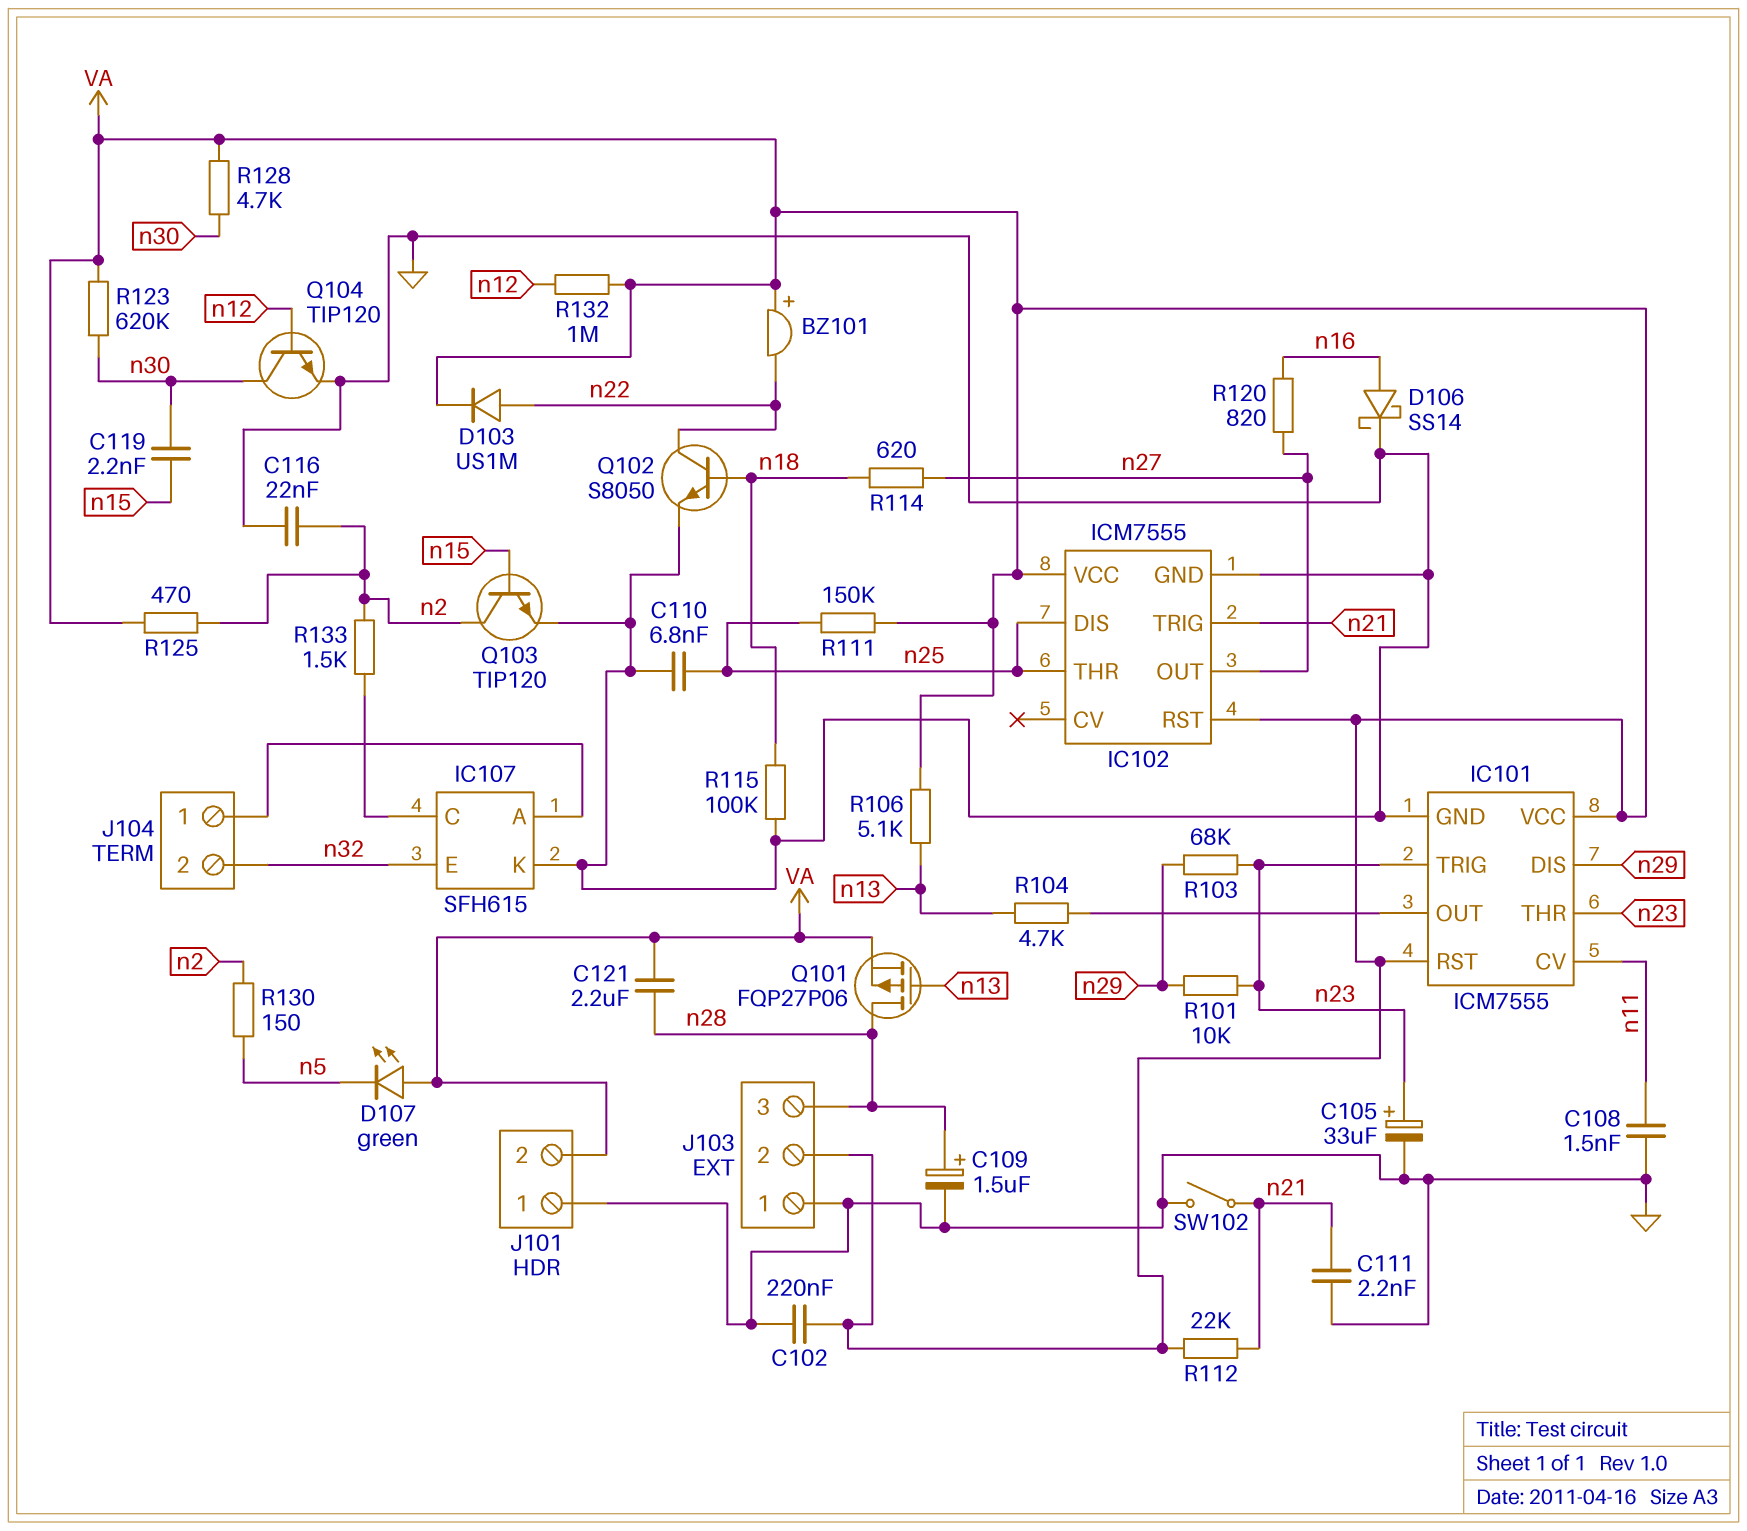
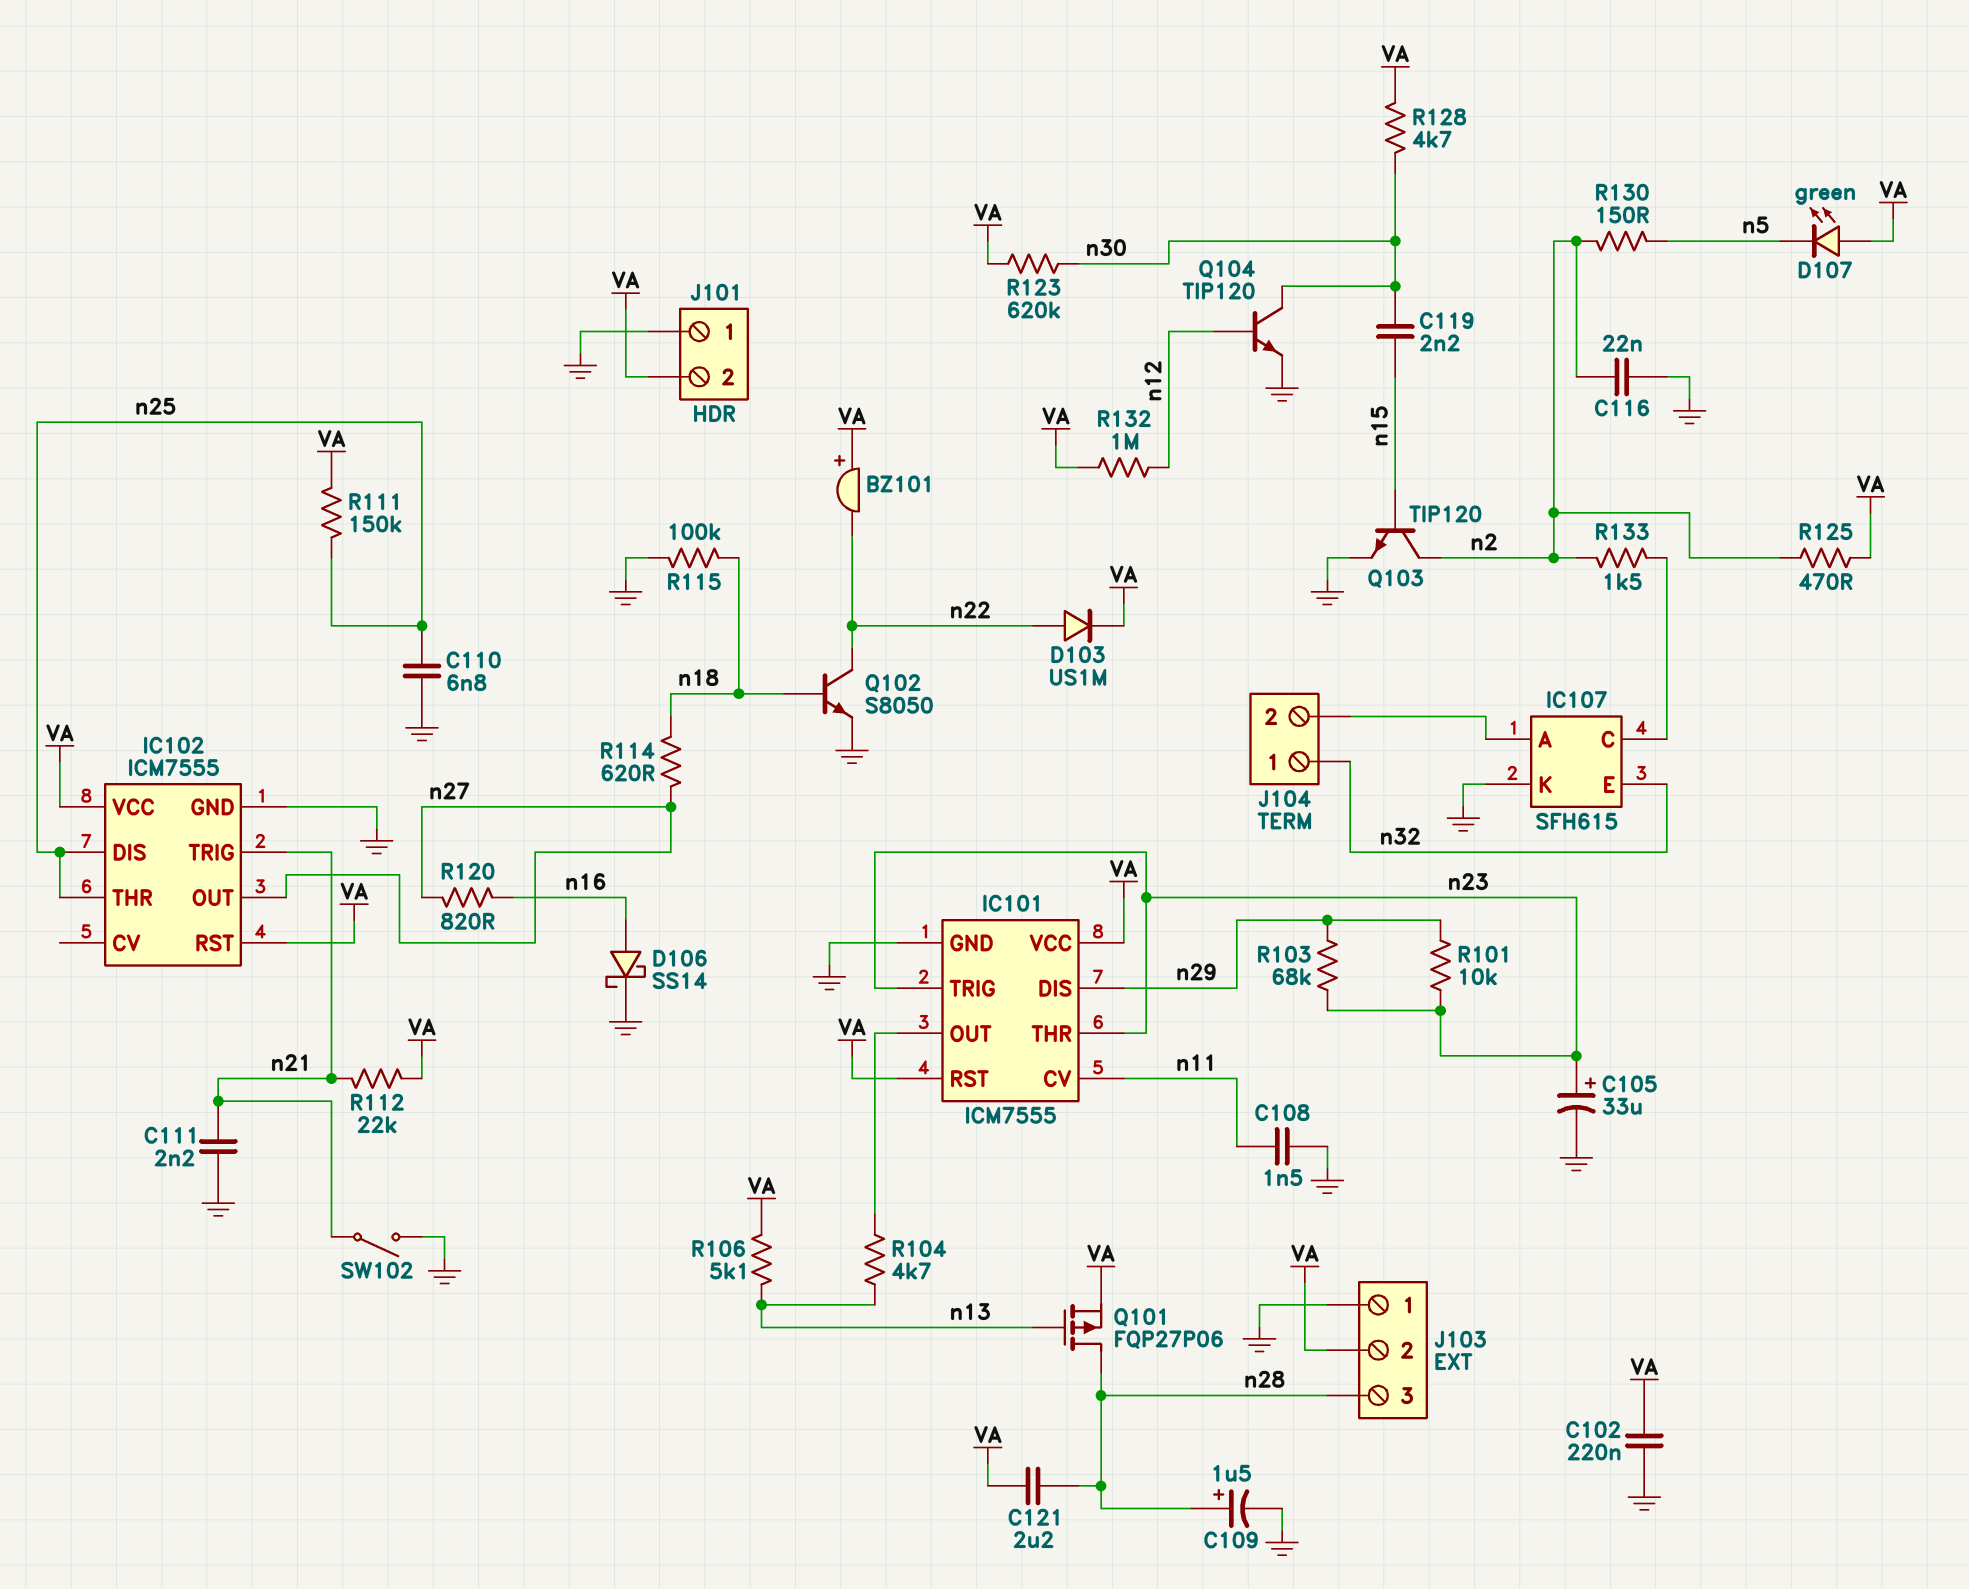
J104 pin 1: IC107/A -> n32
J104 pin 2: n32 -> IC107/A

